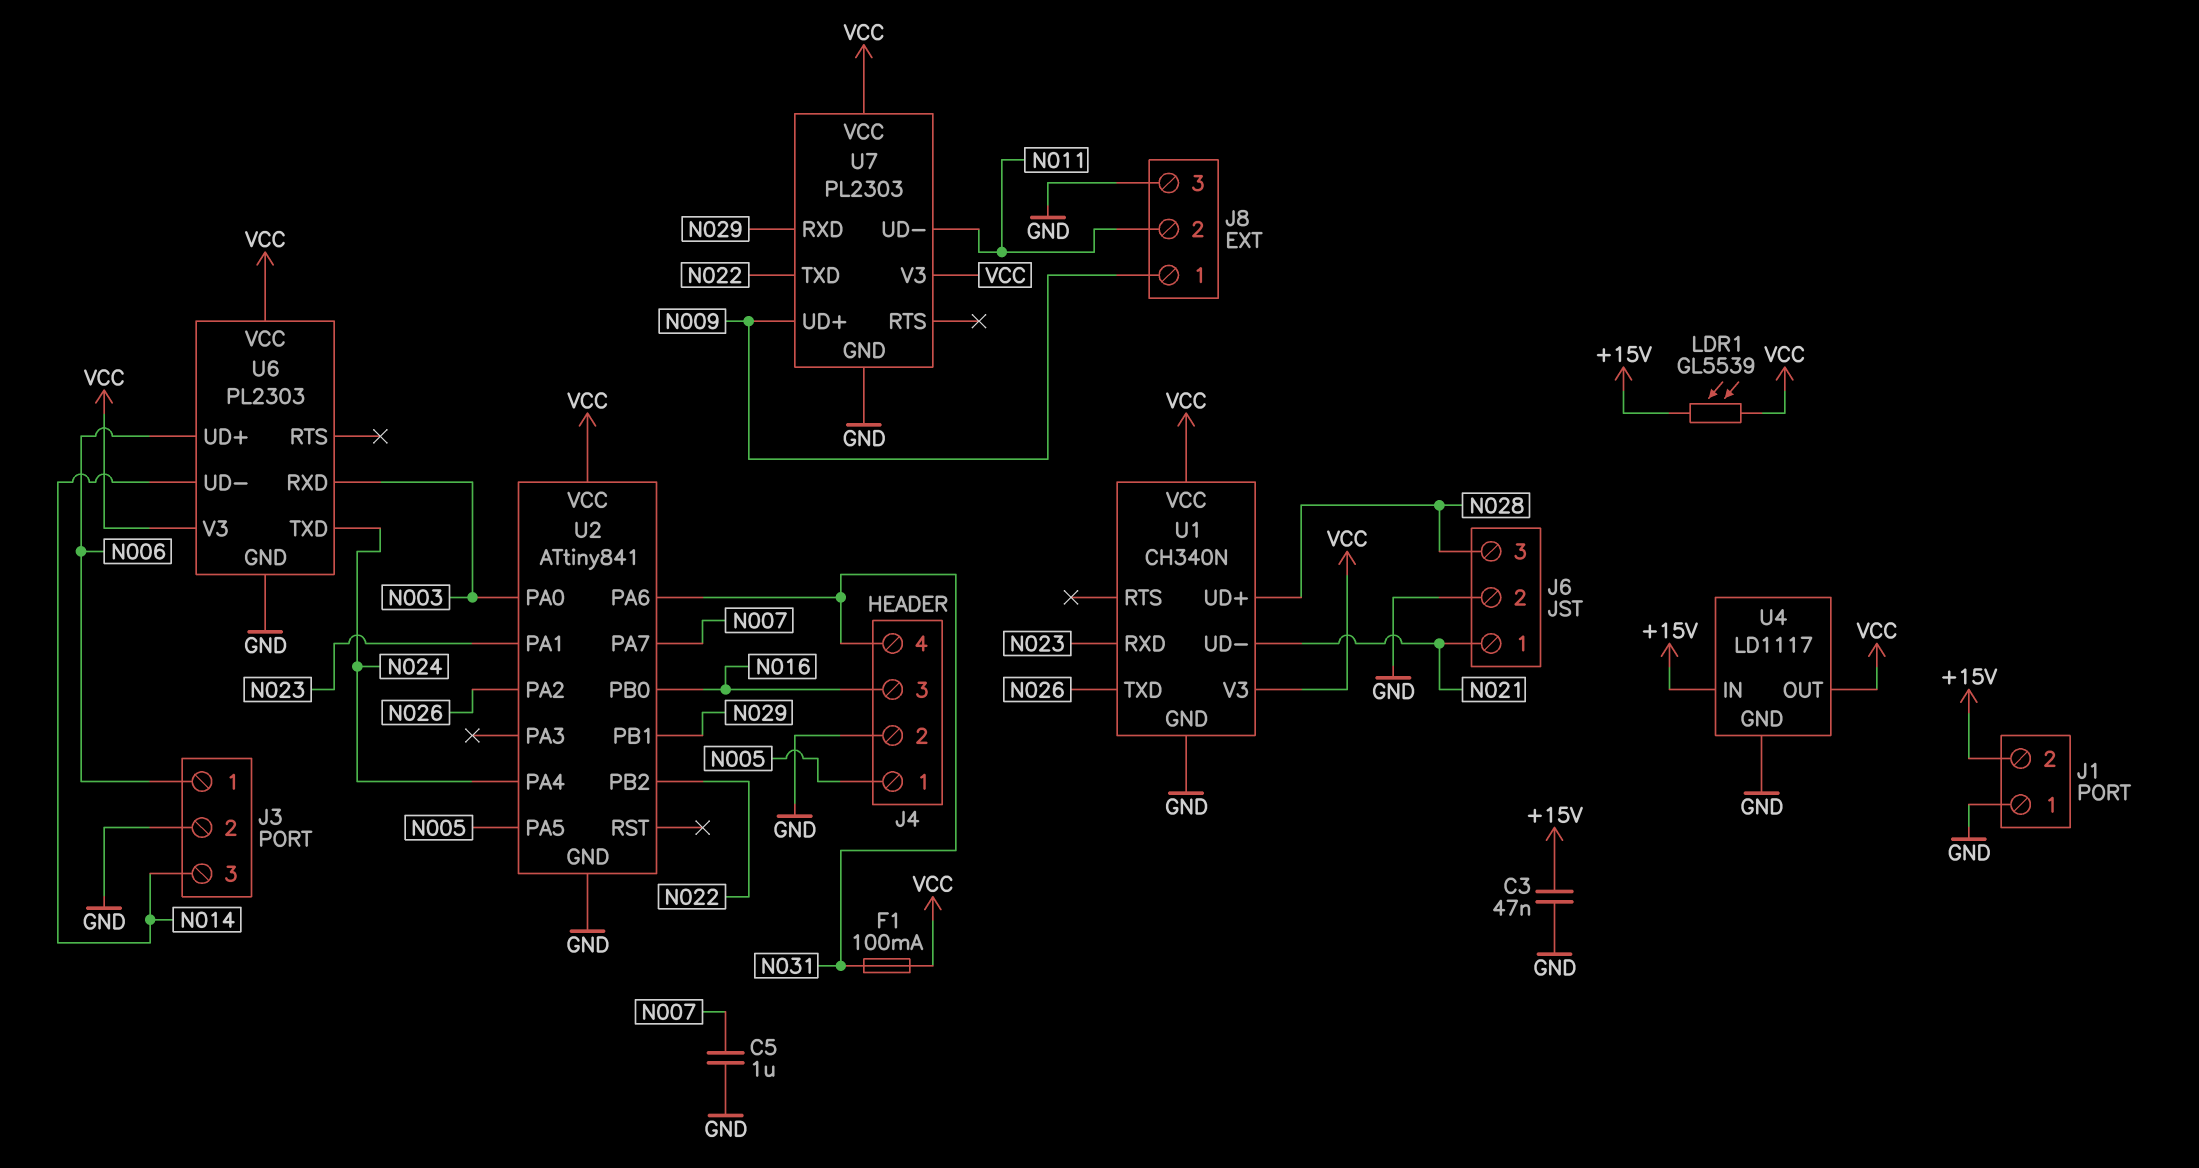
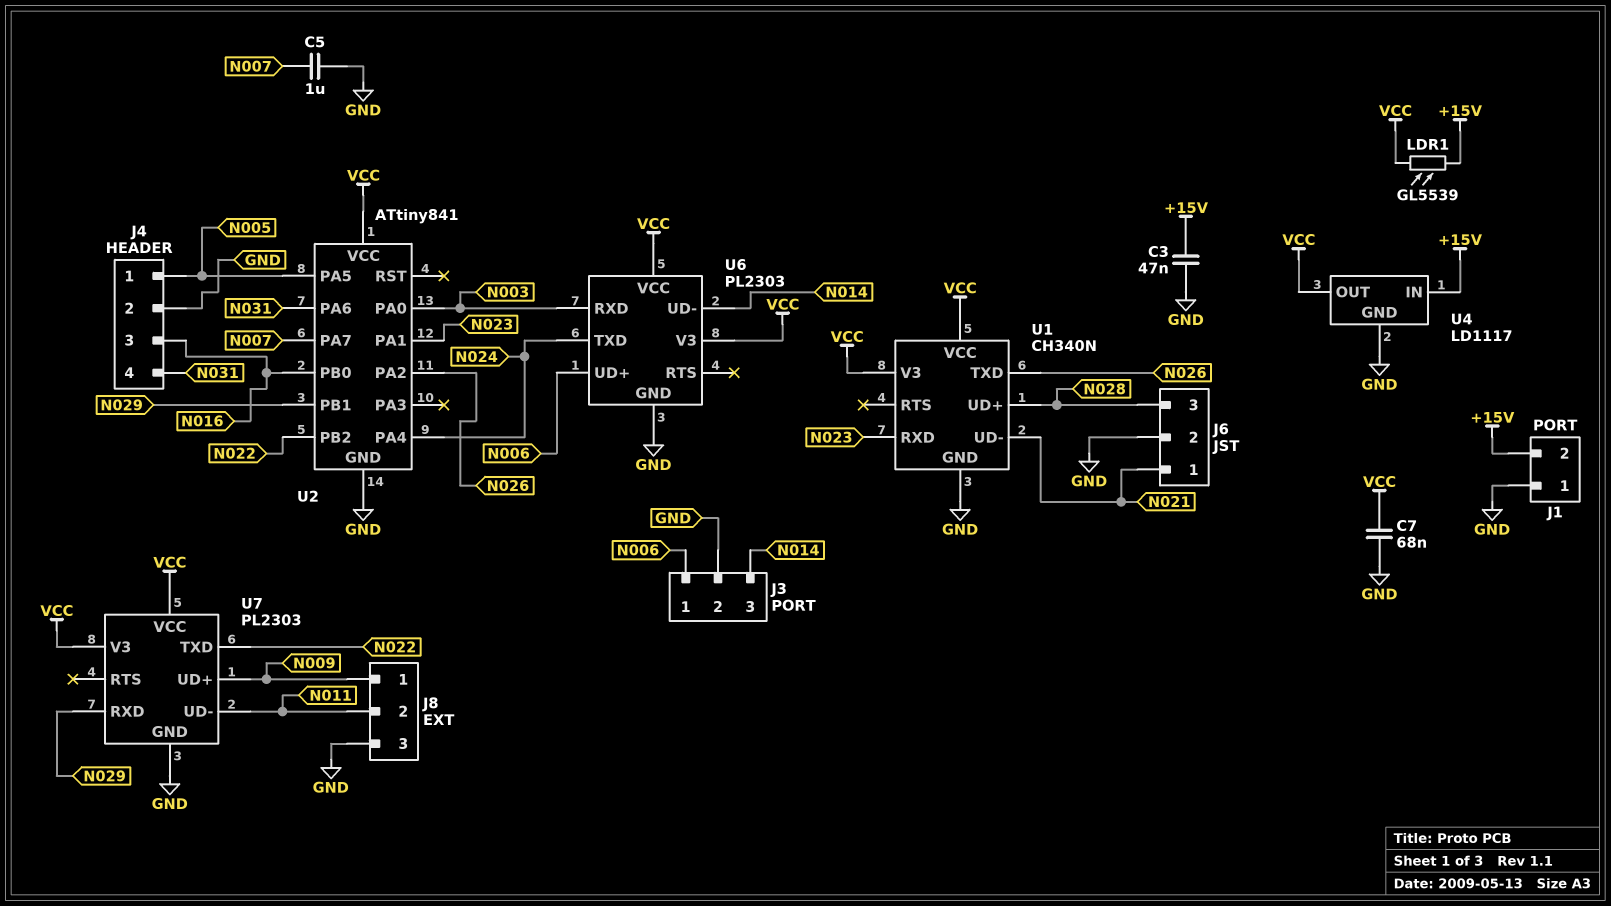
C7: none -> 68nF (GND, VCC)
F1: 100mA (N031, VCC) -> none

